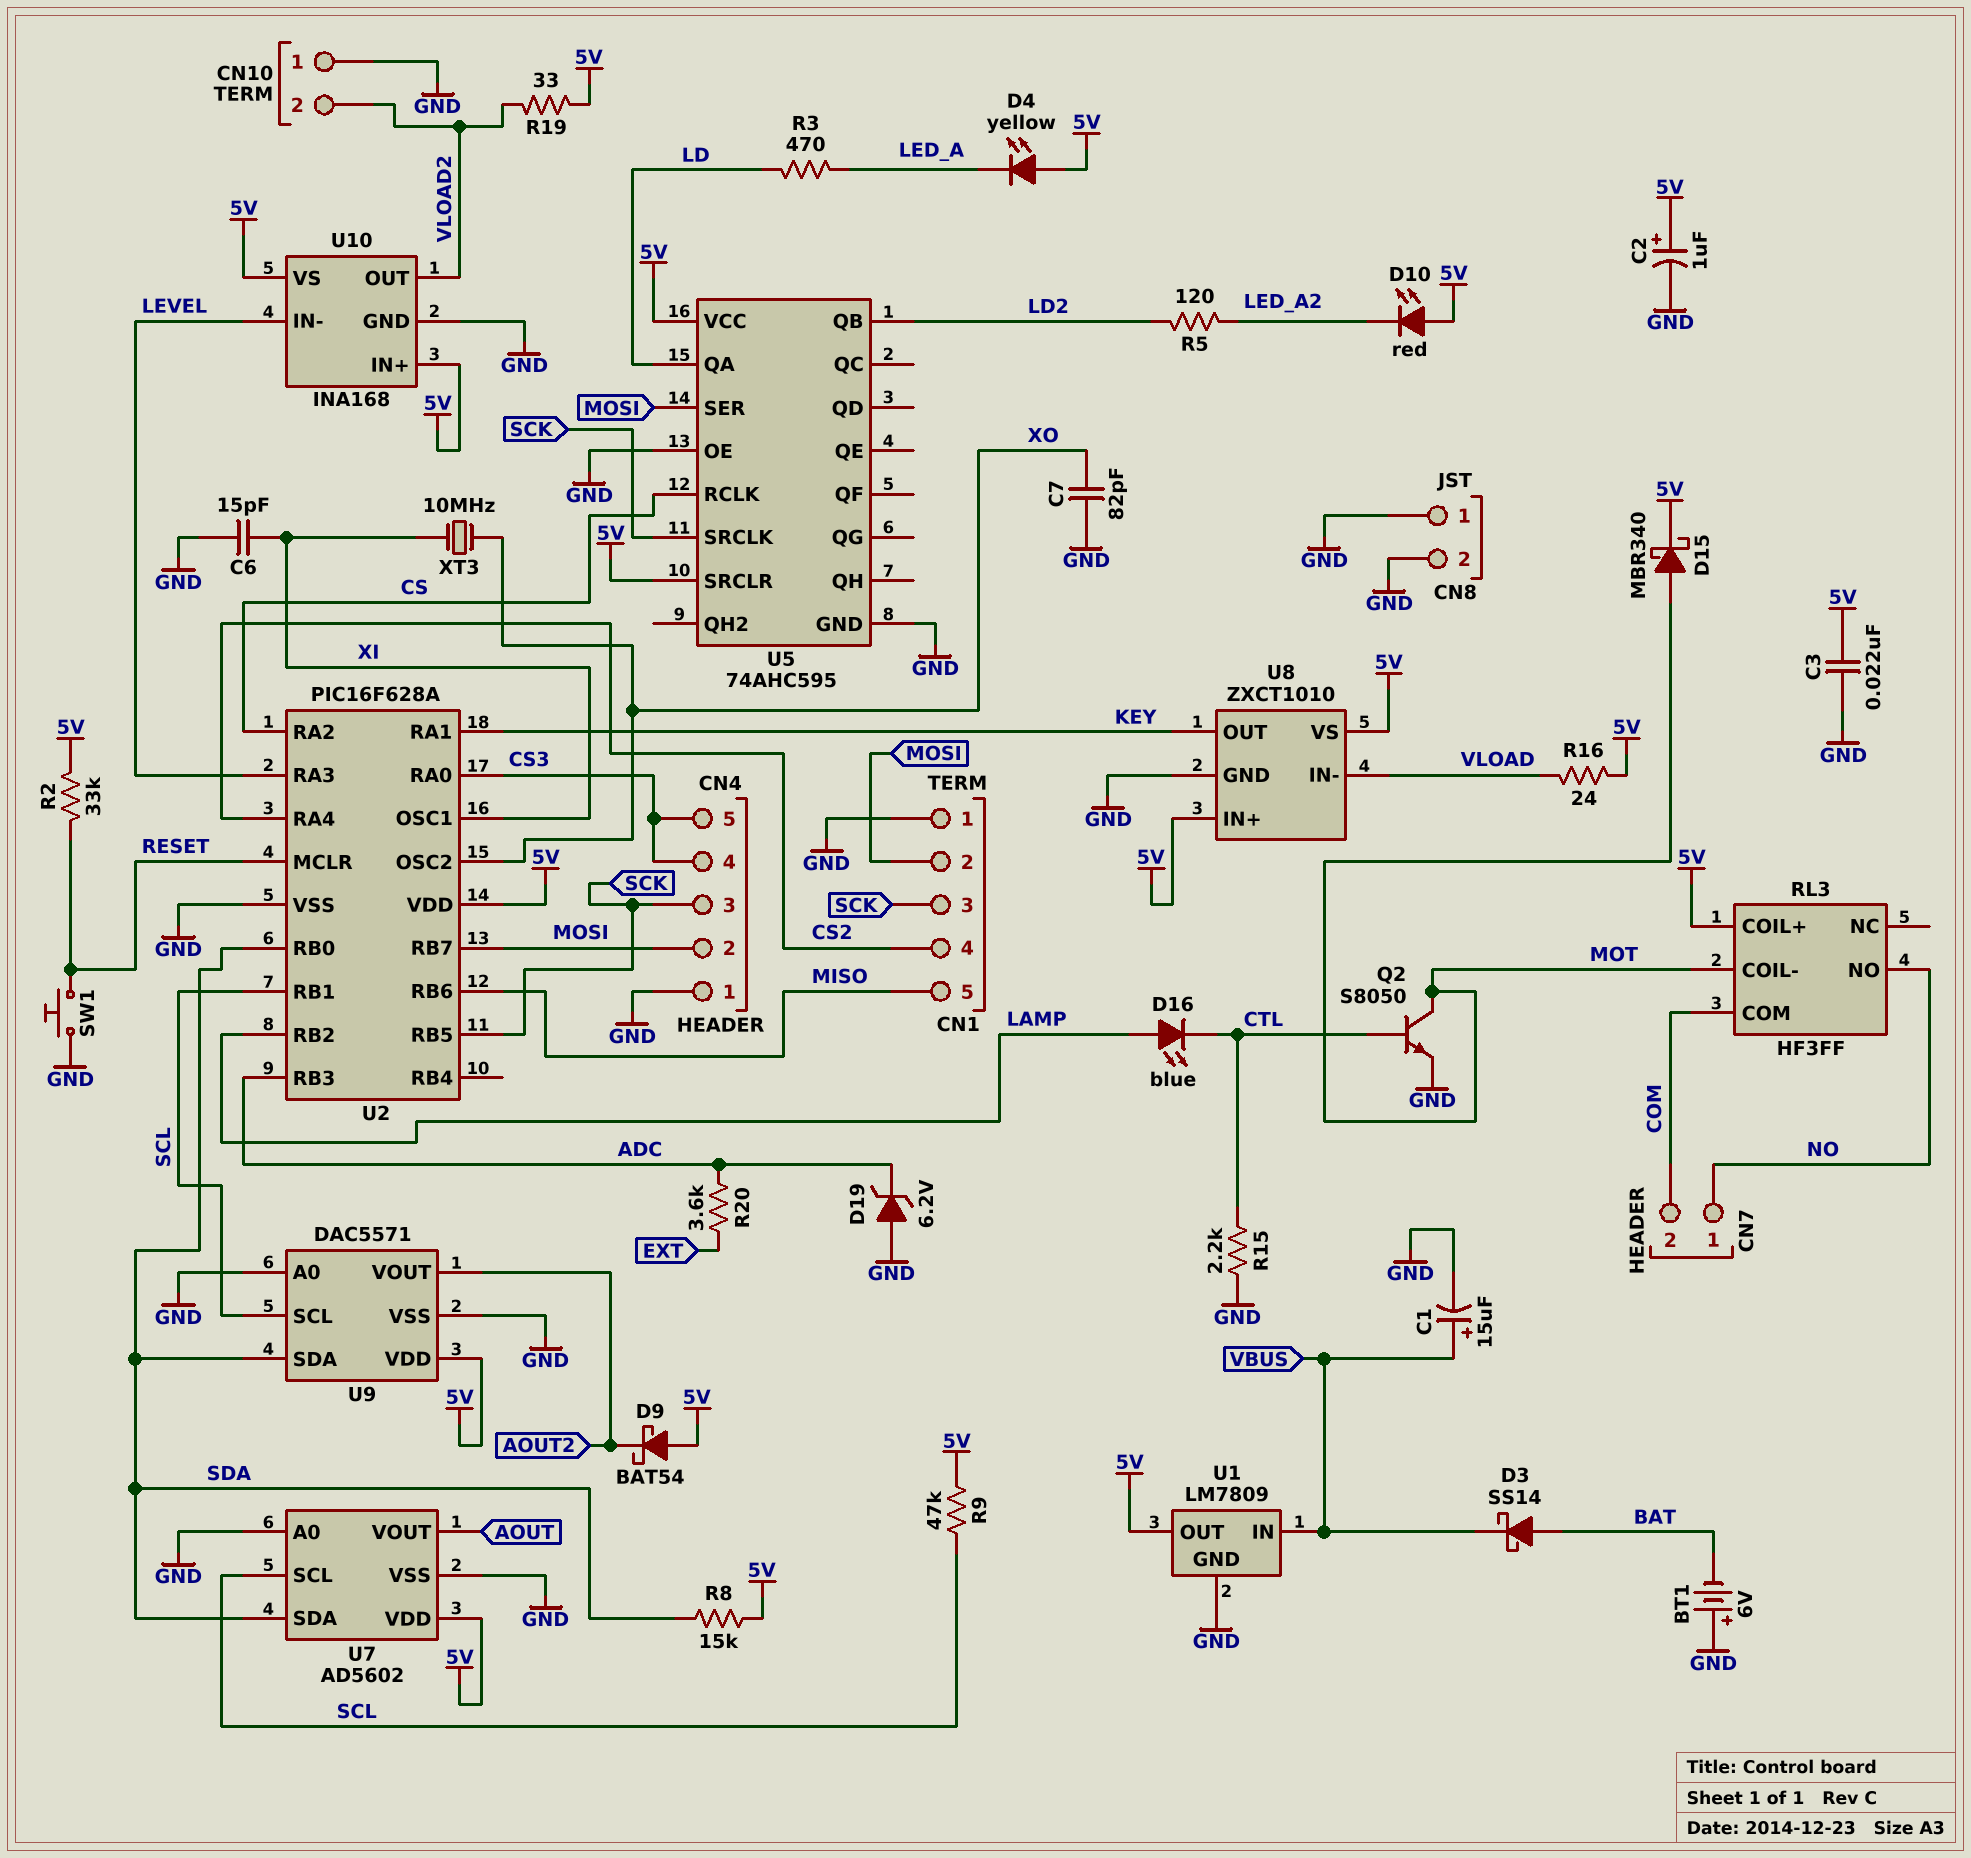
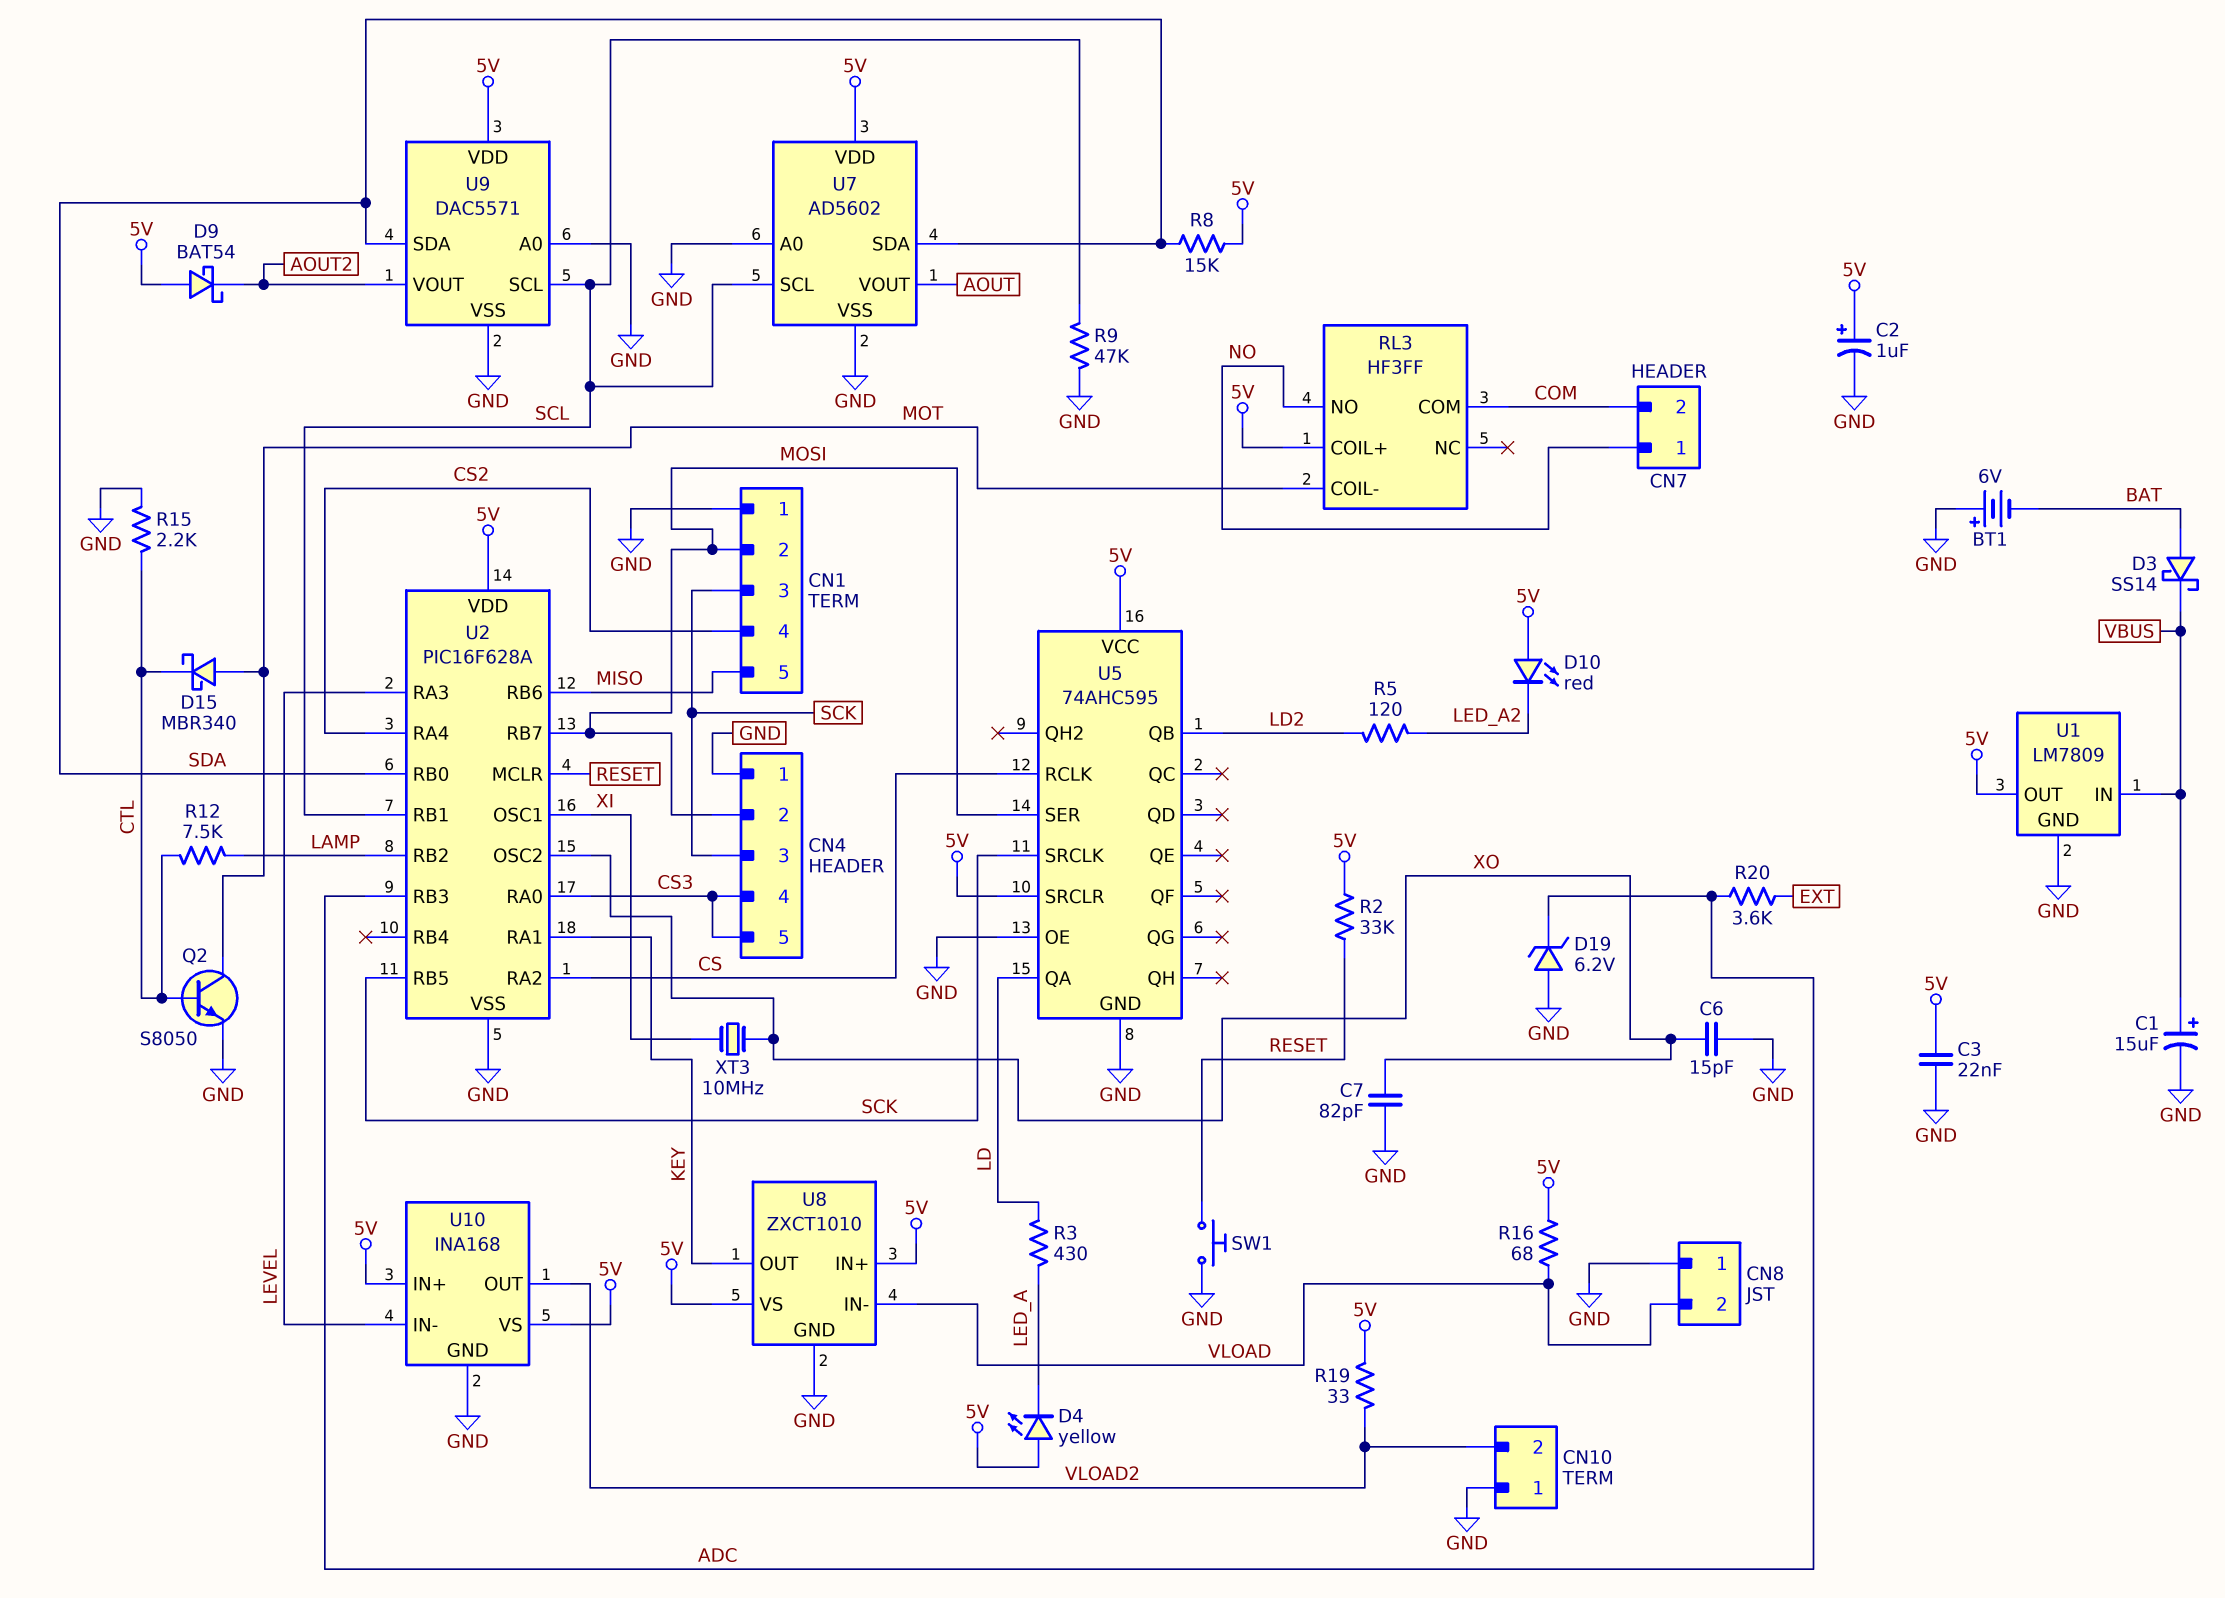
C6: 15pF (GND, XI) -> 15pF (GND, XO)
CN8 pin 2: GND -> VLOAD
D15: schottky MBR340 (A MOT, K 5V) -> schottky MBR340 (A MOT, K CTL)
D16: LED blue (A LAMP, K CTL) -> none
R3: 470 (LD, LED_A) -> 430 (LD, LED_A)
R9: 47k (5V, SCL) -> 47k (GND, SCL)
R12: none -> 7.5k (CTL, LAMP)
R16: 24 (5V, VLOAD) -> 68 (5V, VLOAD)

